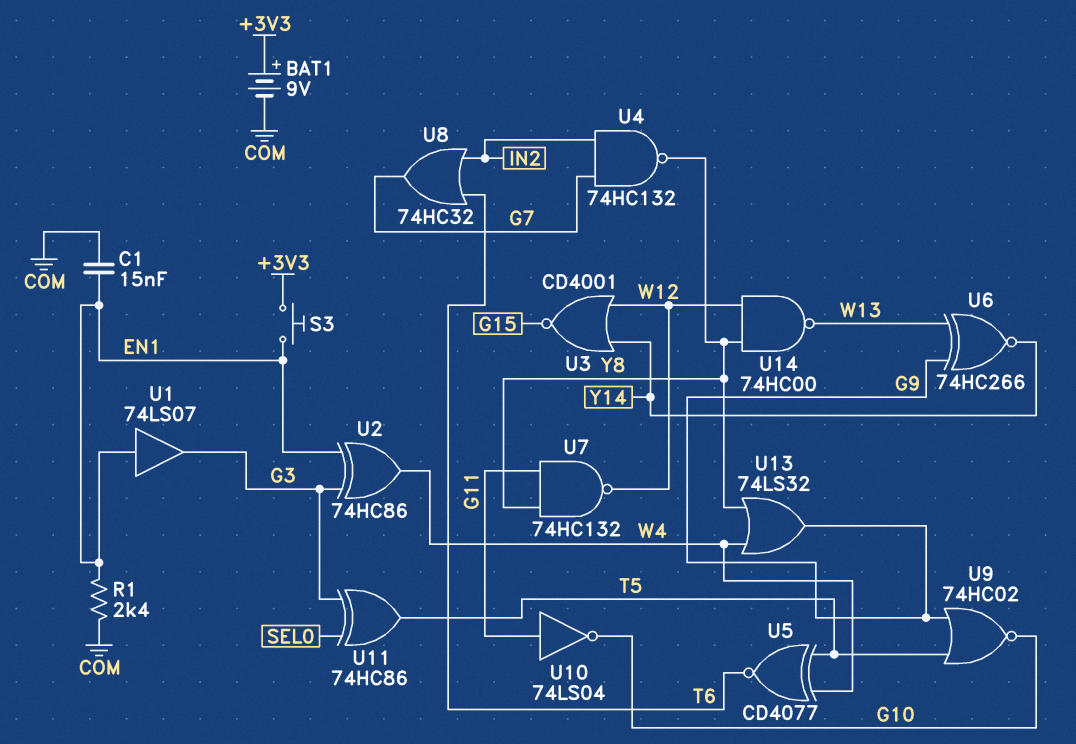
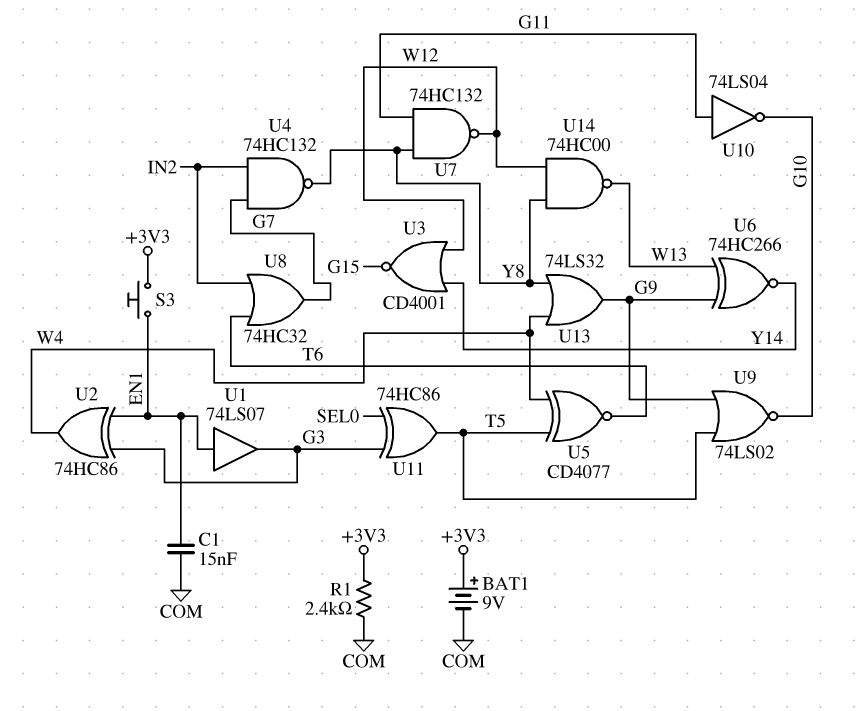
R1: 2.4k (COM, EN1) -> 2.4k (+3V3, COM)
U9: NOR 74HC02 (in G9, in T5, out G10) -> NOR 74LS02 (in G9, in T5, out G10)

